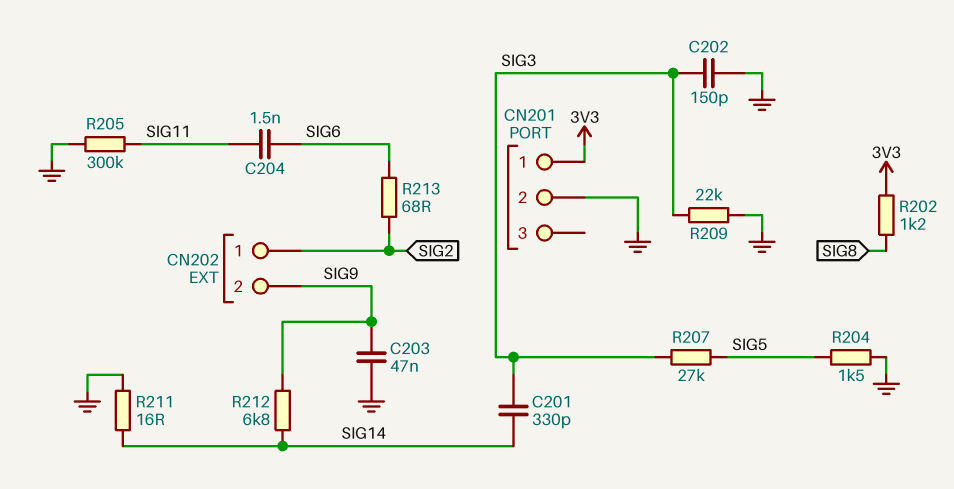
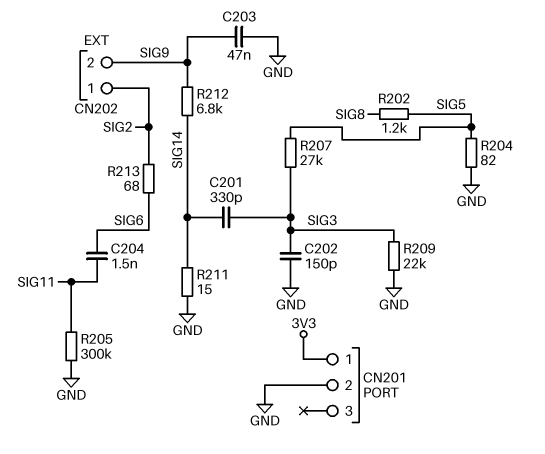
R202: 1.2k (3V3, SIG8) -> 1.2k (SIG5, SIG8)
R204: 1.5k (GND, SIG5) -> 82 (GND, SIG5)
R211: 16 (GND, SIG14) -> 15 (GND, SIG14)

